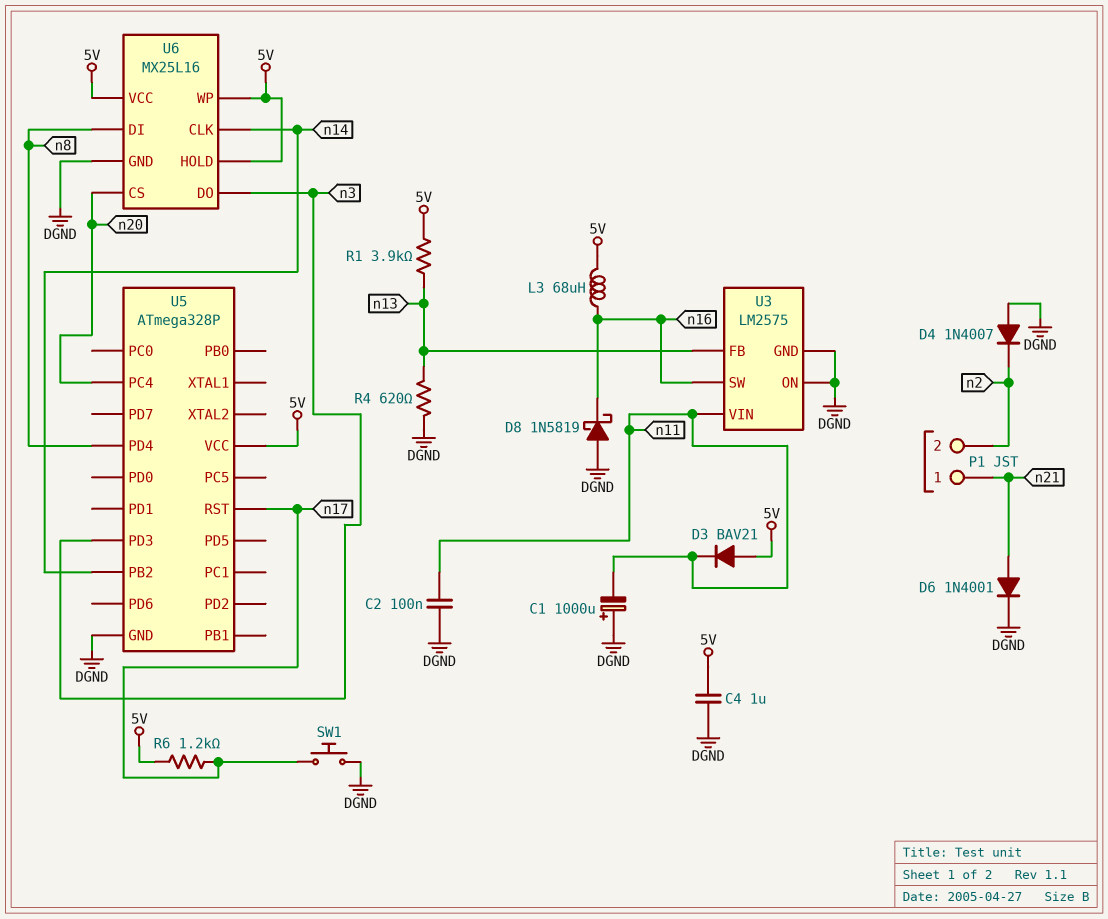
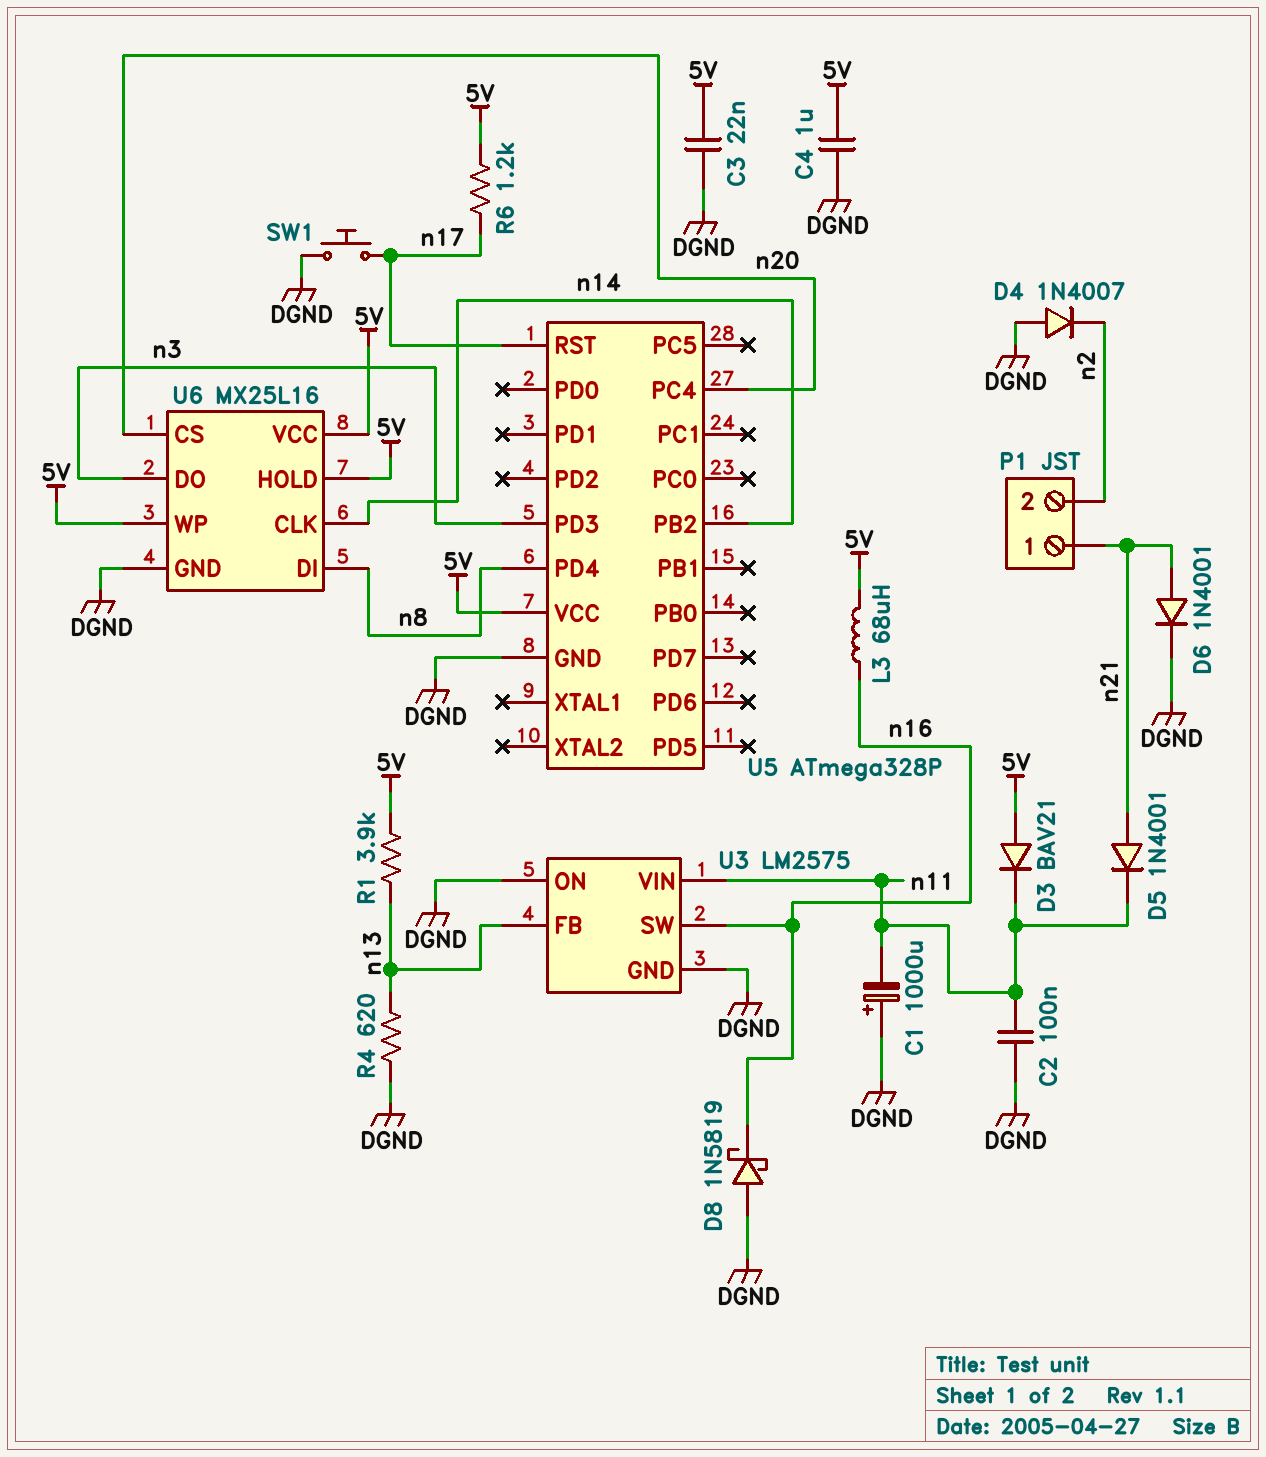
C3: none -> 22nF (5V, DGND)
D5: none -> diode 1N4001 (A n21, K n11)

